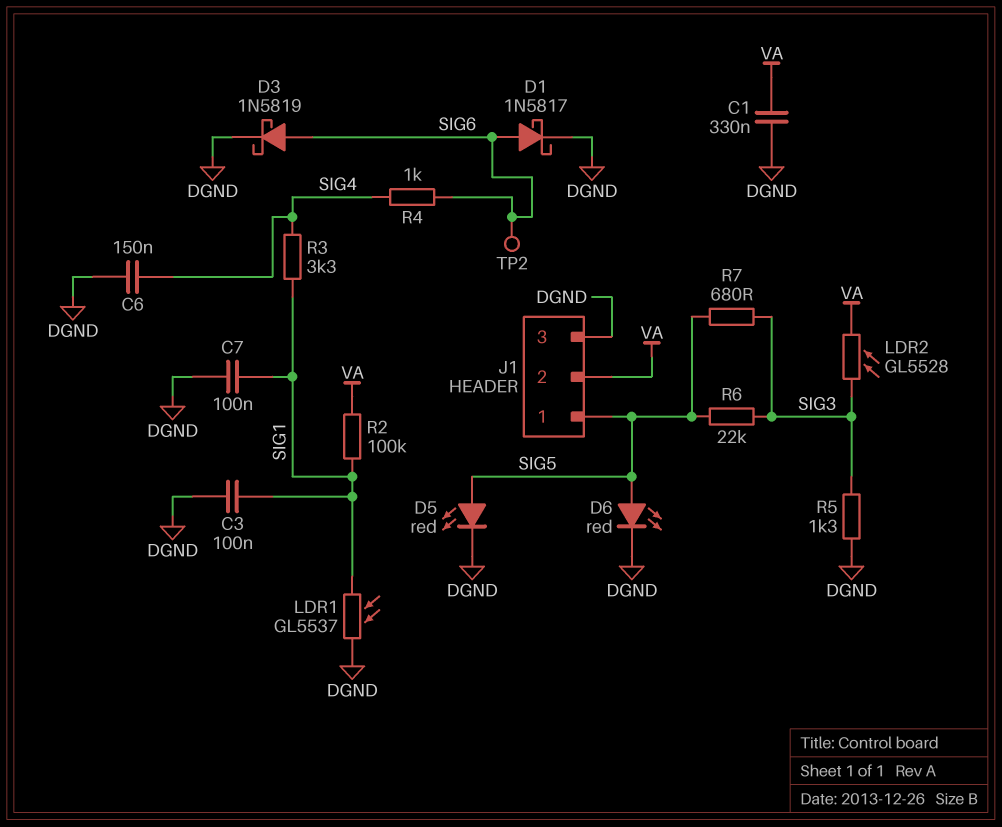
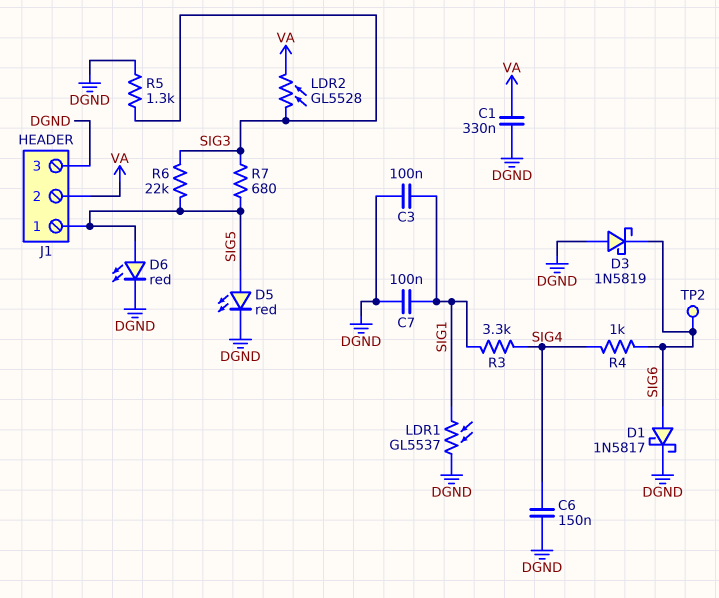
D3: schottky 1N5819 (A SIG6, K DGND) -> schottky 1N5819 (A DGND, K SIG6)
R2: 100k (SIG1, VA) -> none

